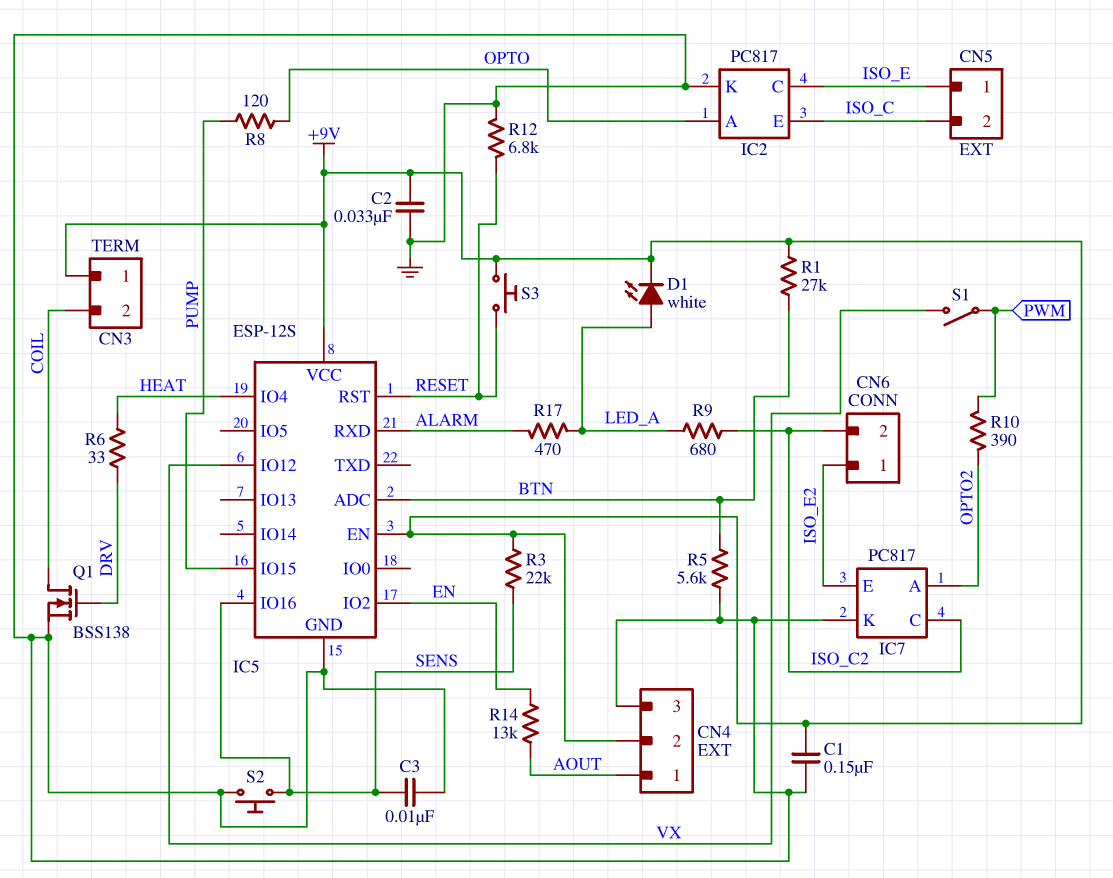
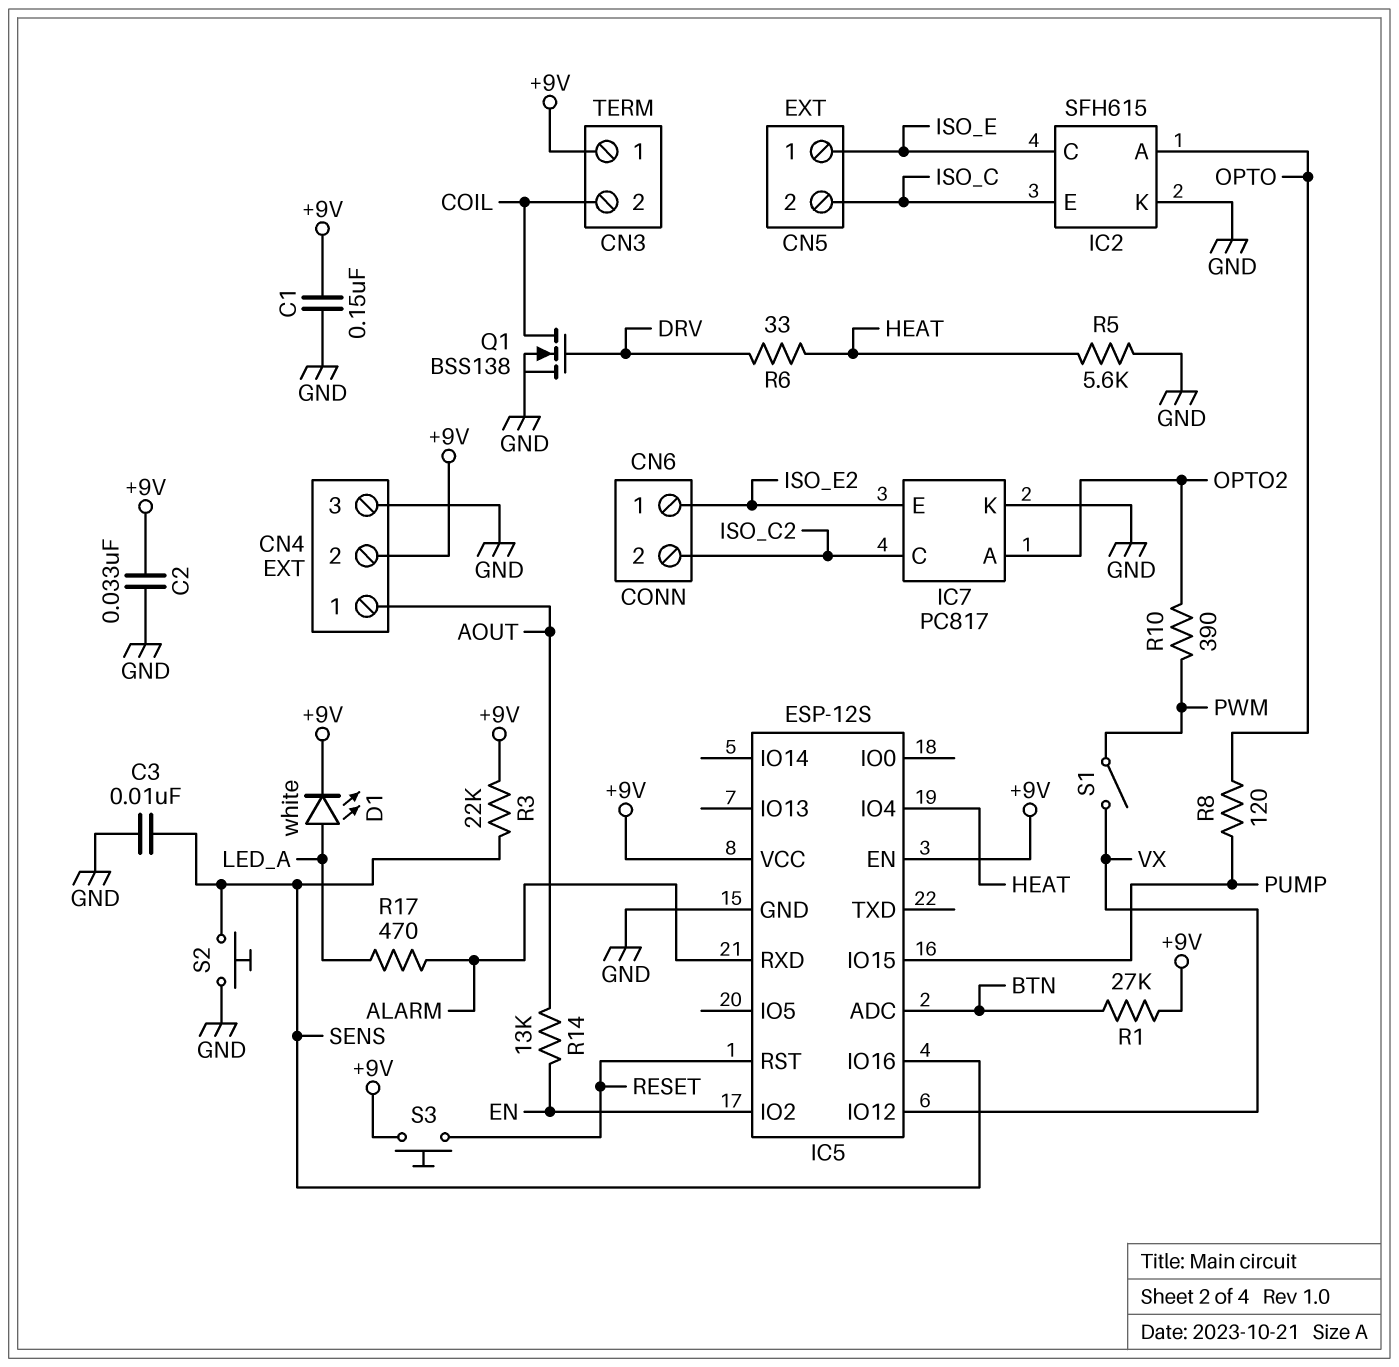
IC2: PC817 -> SFH615
R5: 5.6k (BTN, GND) -> 5.6k (GND, HEAT)
R9: 680 (ISO_C2, LED_A) -> none
R12: 6.8k (GND, RESET) -> none

